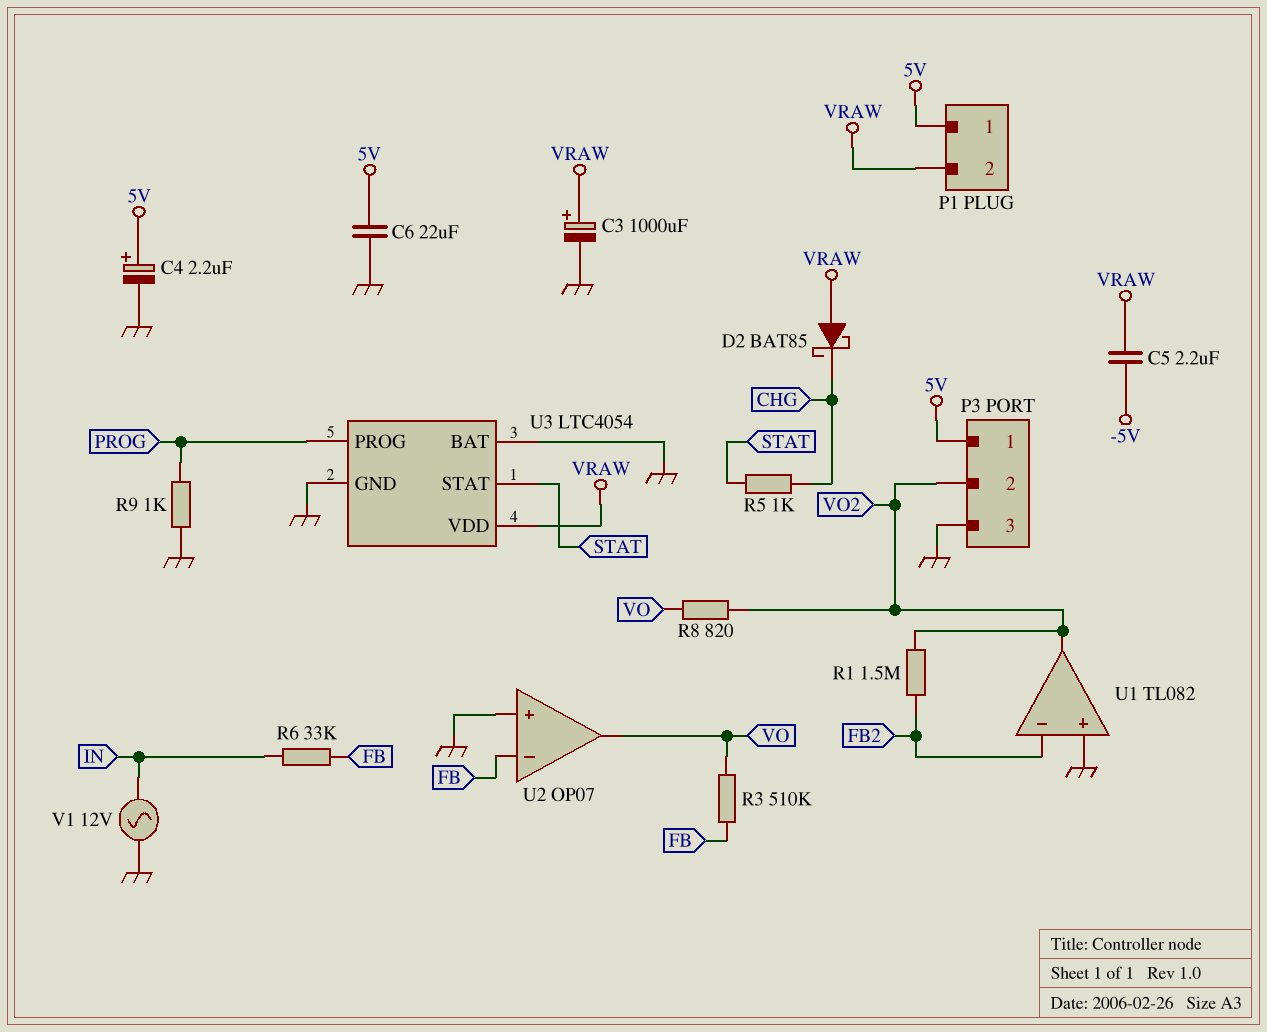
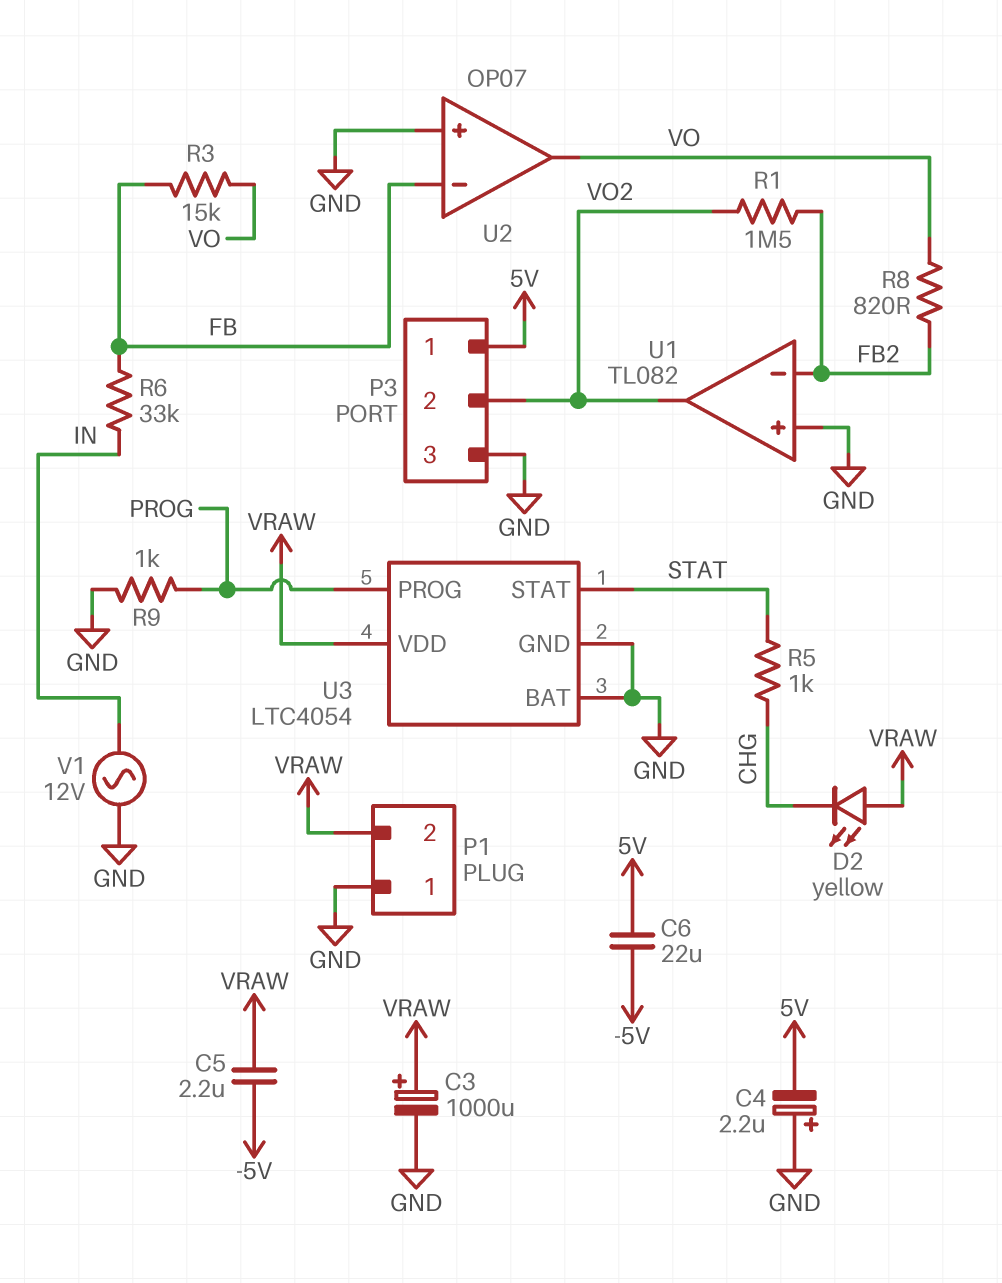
C4: 2.2uF (plus 5V, minus GND) -> 2.2uF (plus GND, minus 5V)
C6: 22uF (5V, GND) -> 22uF (-5V, 5V)
D2: schottky BAT85 (A VRAW, K CHG) -> LED yellow (A VRAW, K CHG)
P1 pin 1: 5V -> GND
R3: 510k (FB, VO) -> 15k (FB, VO)
R8: 820 (VO, VO2) -> 820 (FB2, VO)

